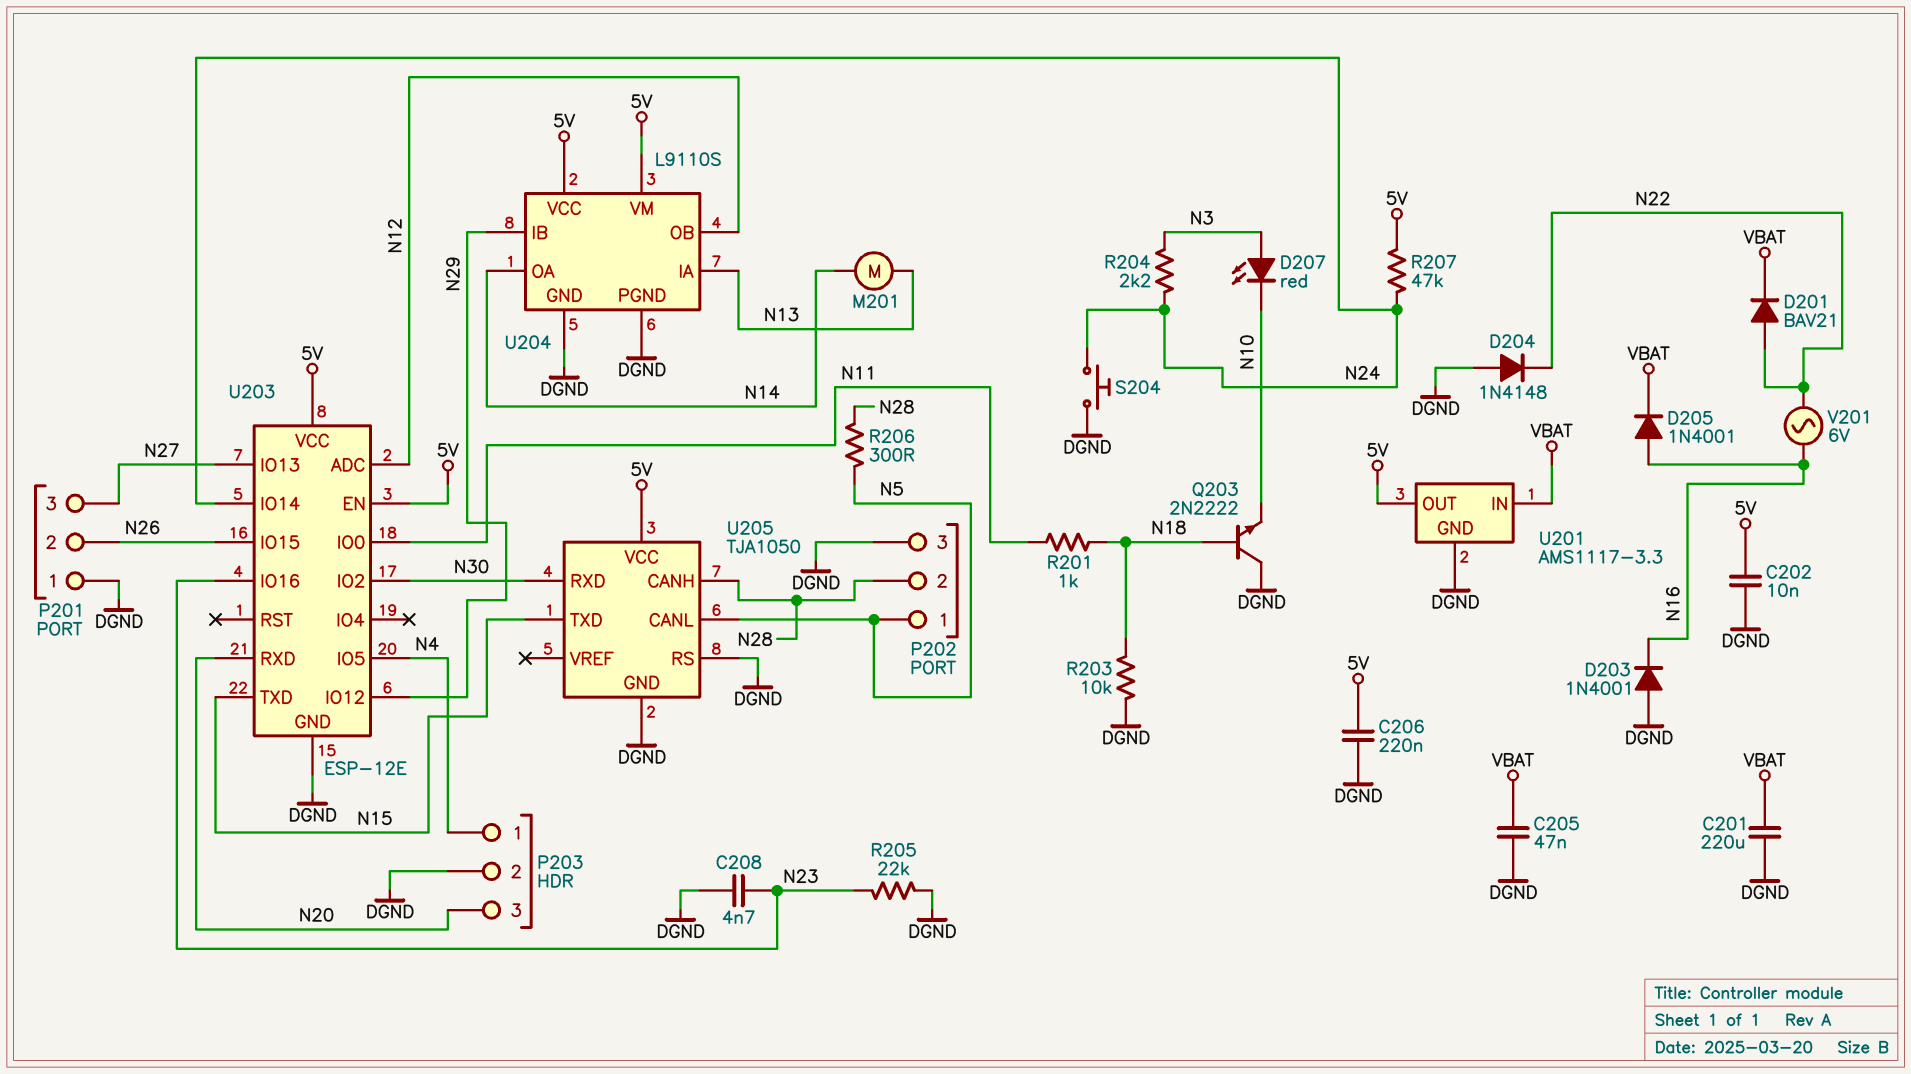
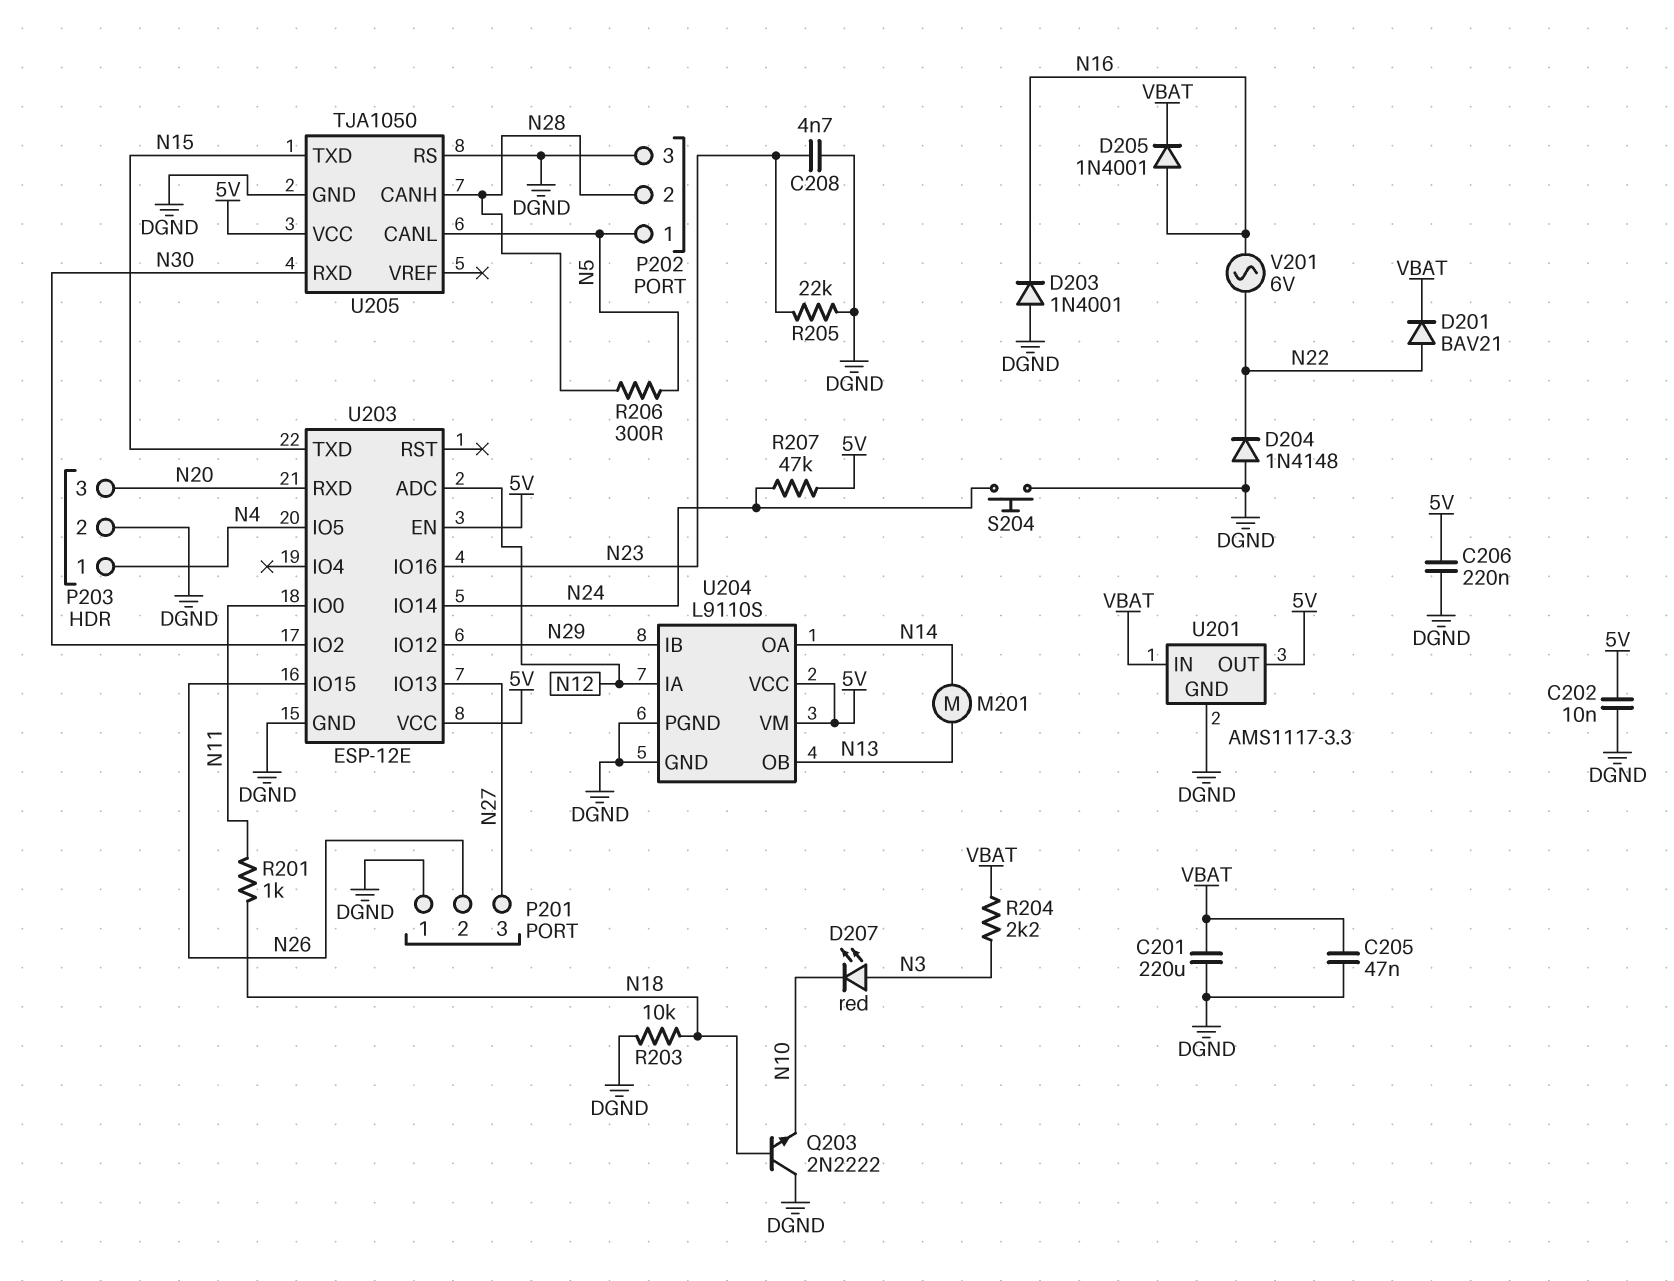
R204: 2.2k (N3, N24) -> 2.2k (N3, VBAT)
U204 pin IA: N13 -> N12
U204 pin OB: N12 -> N13

